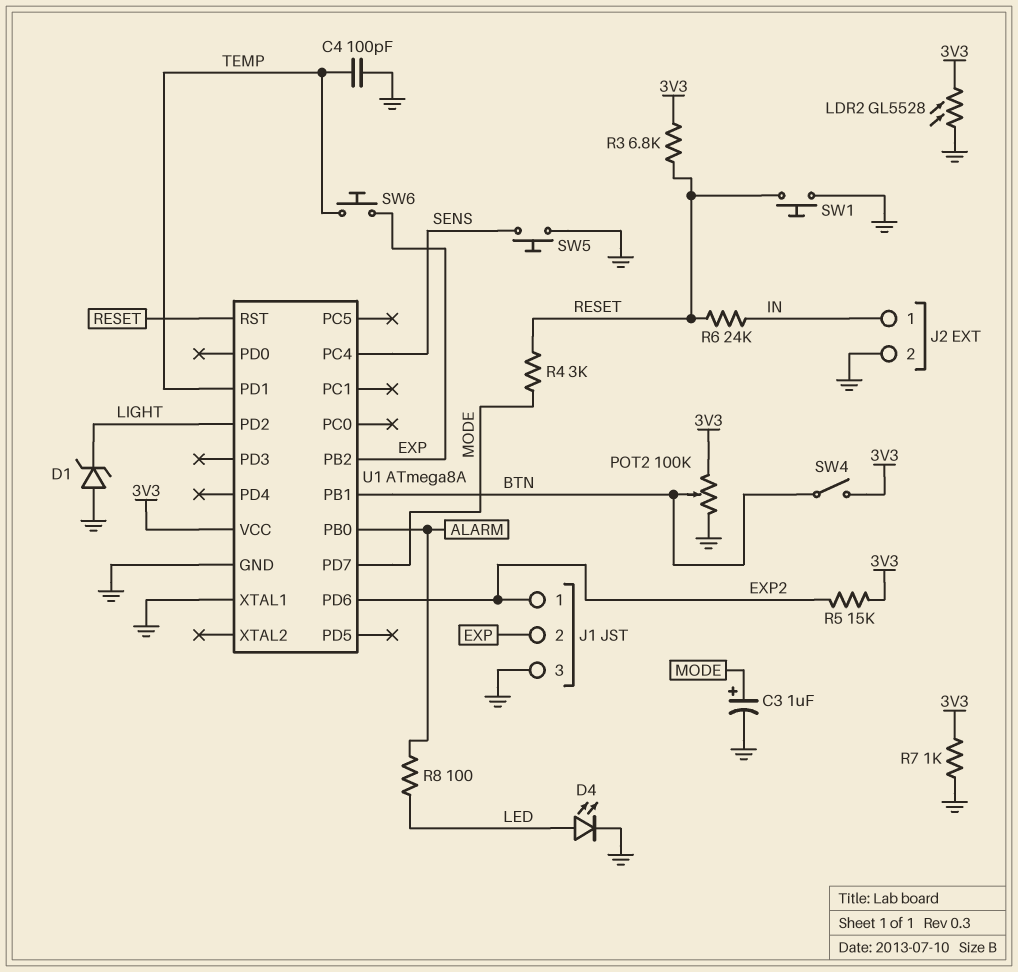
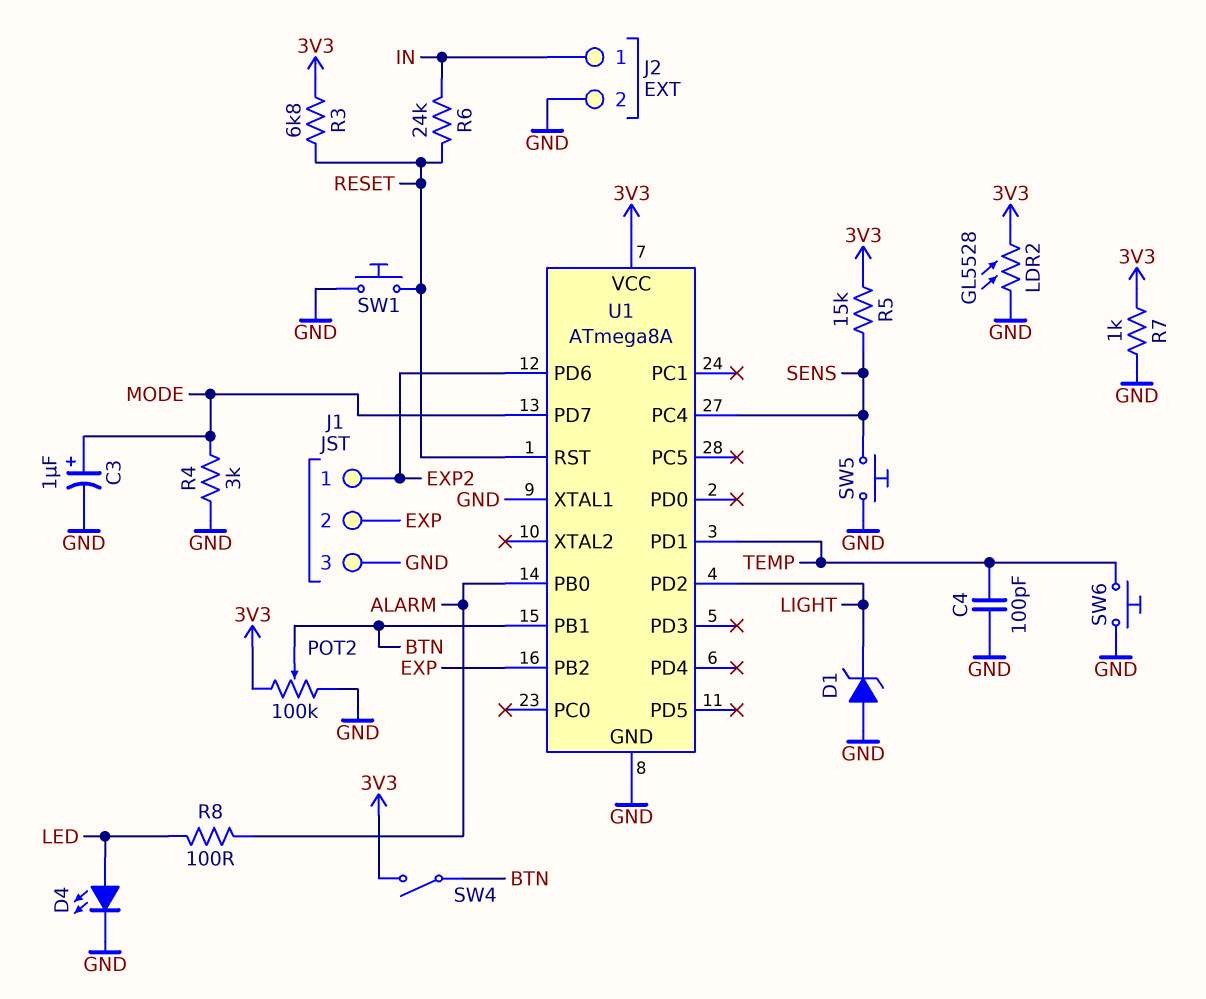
R4: 3k (MODE, RESET) -> 3k (GND, MODE)
R5: 15k (3V3, EXP2) -> 15k (3V3, SENS)
SW6: button (EXP, TEMP) -> button (GND, TEMP)

